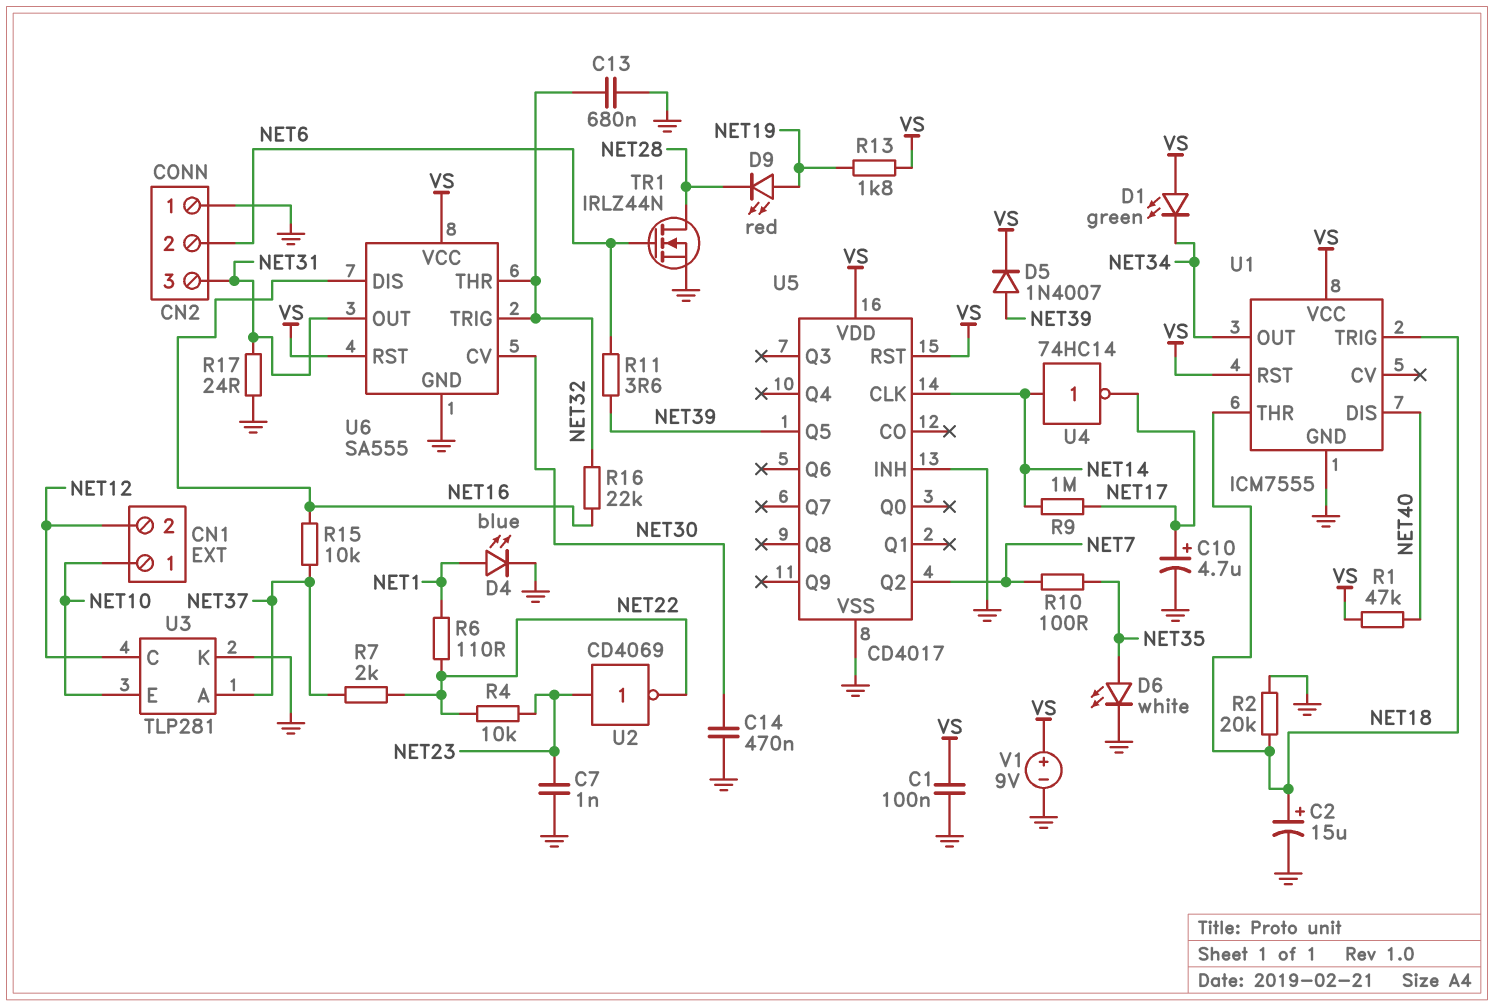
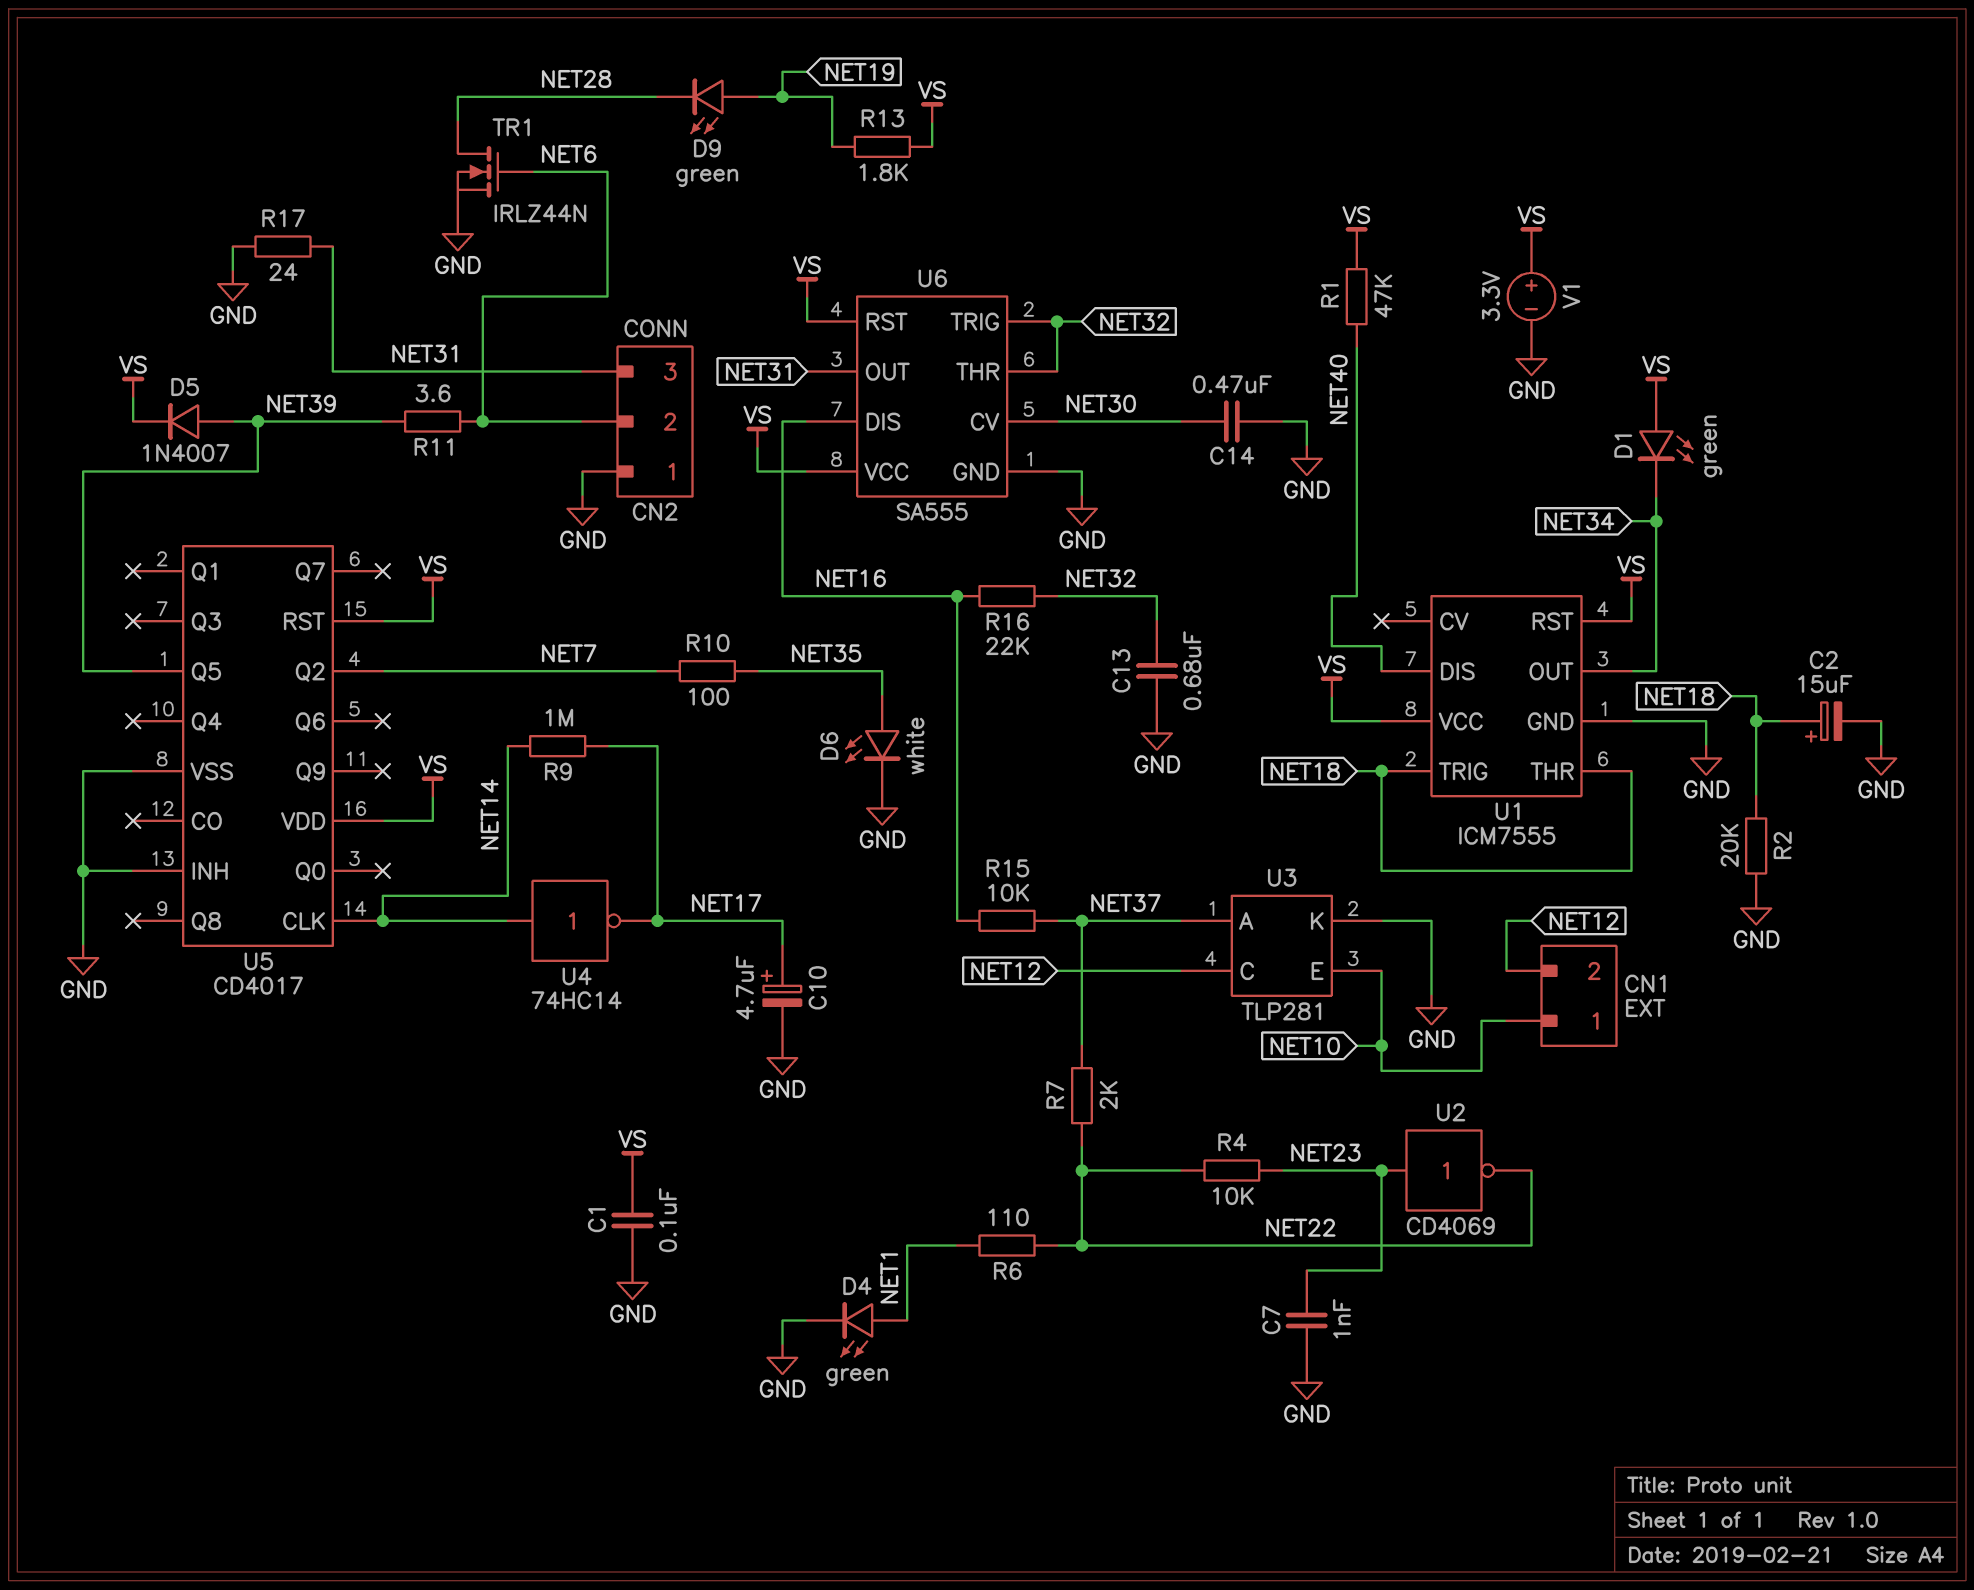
D4: LED blue (A NET1, K GND) -> LED green (A NET1, K GND)
D9: LED red (A NET19, K NET28) -> LED green (A NET19, K NET28)
V1: 9V (plus VS, minus GND) -> 3.3V (plus VS, minus GND)

